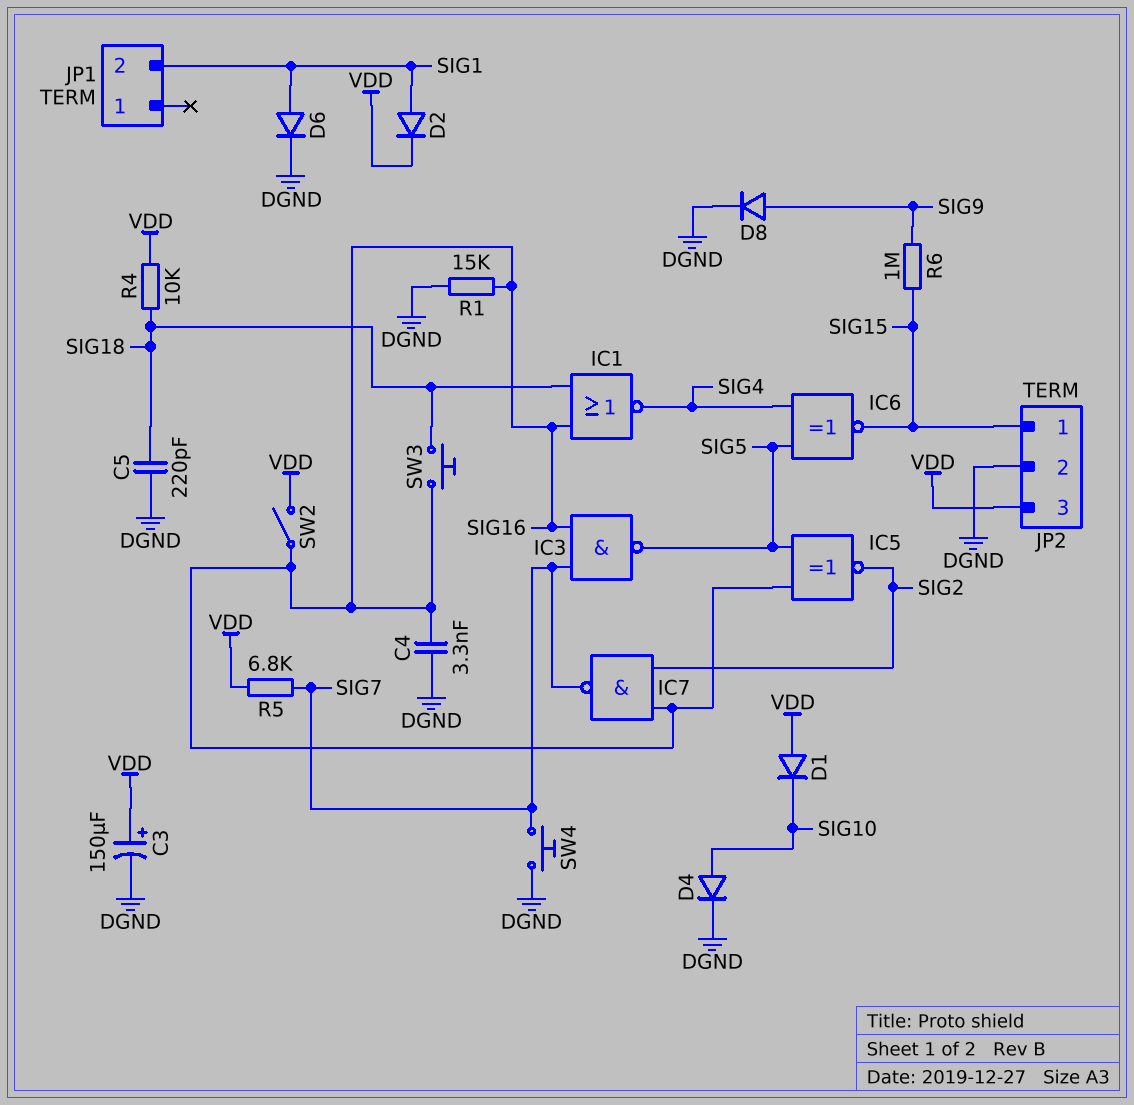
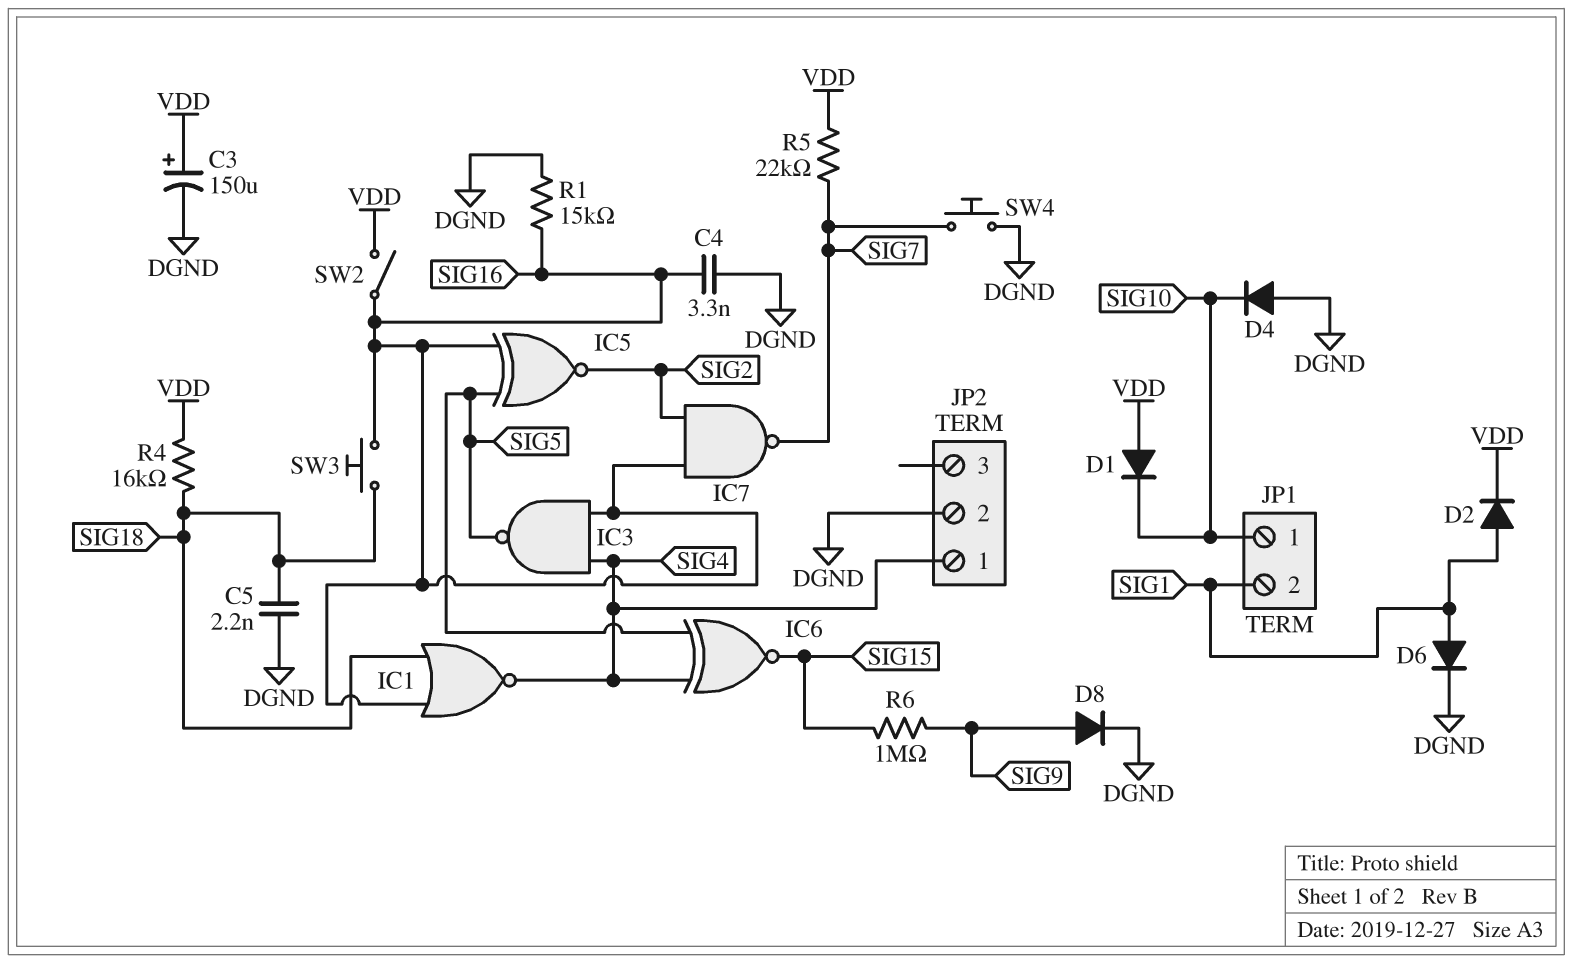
C5: 220pF (DGND, SIG18) -> 2.2nF (DGND, SIG18)
D4: diode (A SIG10, K DGND) -> diode (A DGND, K SIG10)
IC3: NAND (in SIG7, in SIG16, out SIG5) -> NAND (in SIG4, in SIG16, out SIG5)
JP1 pin 1: none -> SIG10
JP2 pin 1: SIG15 -> SIG4
JP2 pin 3: VDD -> none
R4: 10k (SIG18, VDD) -> 16k (SIG18, VDD)
R5: 6.8k (SIG7, VDD) -> 22k (SIG7, VDD)

